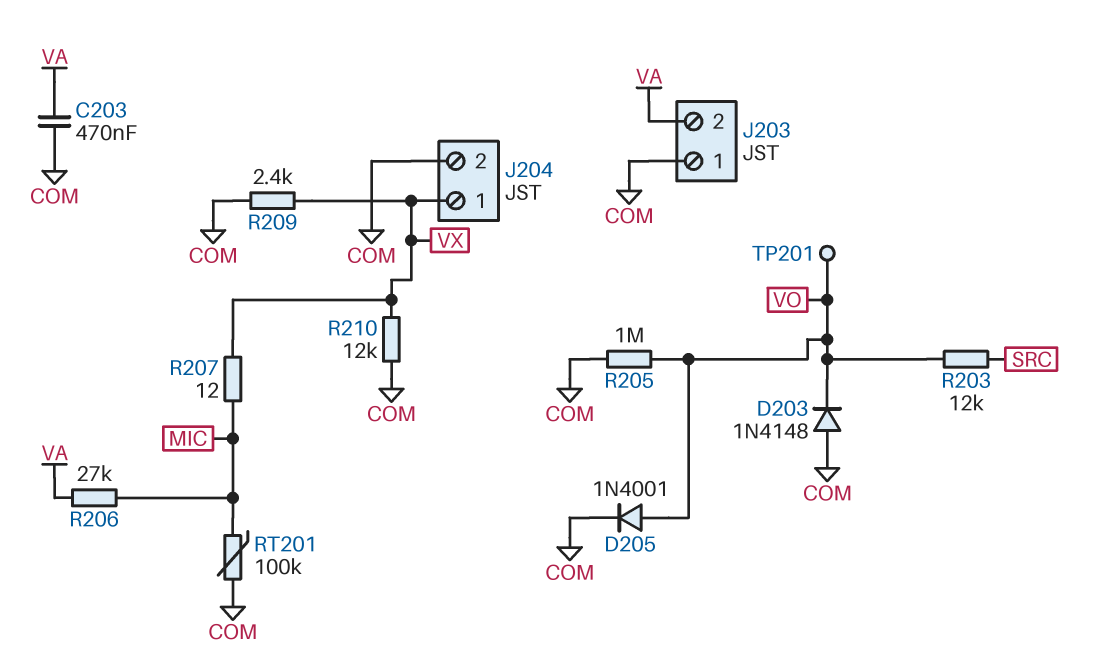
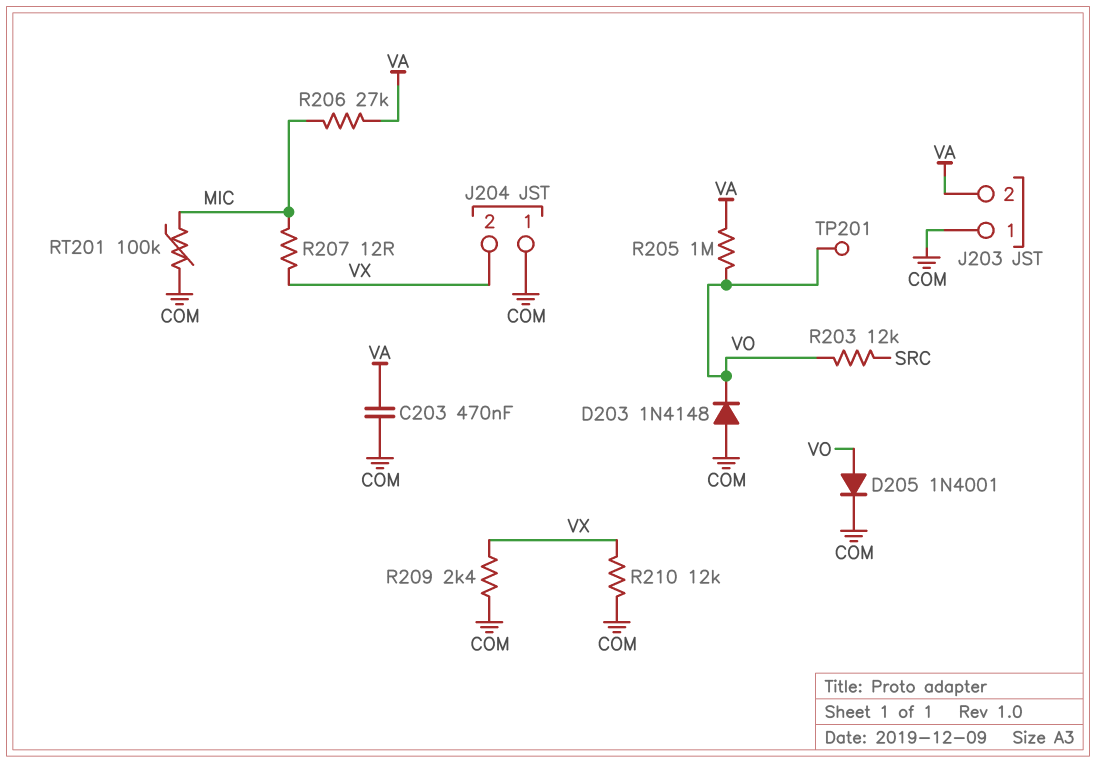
J204 pin 1: VX -> COM
J204 pin 2: COM -> VX
R205: 1M (COM, VO) -> 1M (VA, VO)

